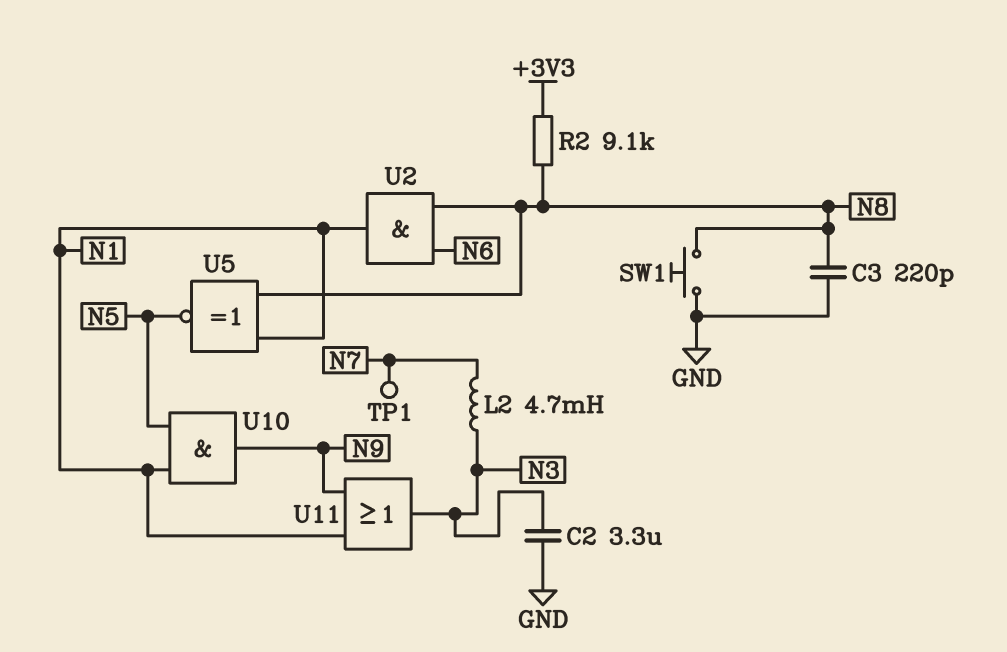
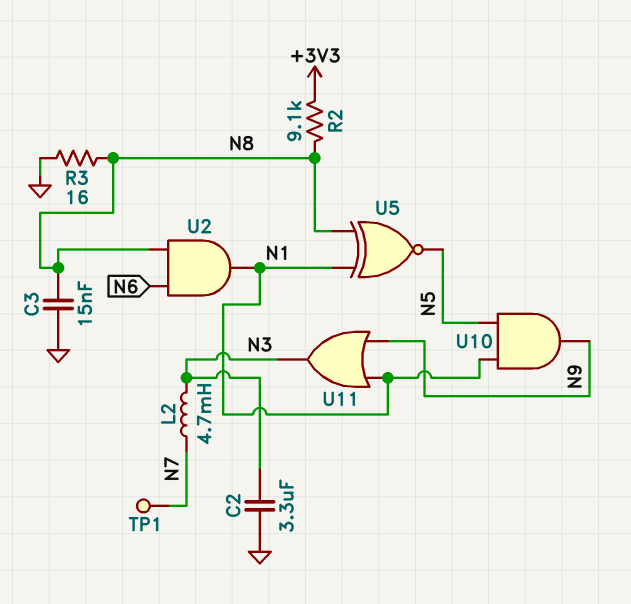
C3: 220pF (GND, N8) -> 15nF (GND, N8)
R3: none -> 16 (GND, N8)
SW1: button (GND, N8) -> none

